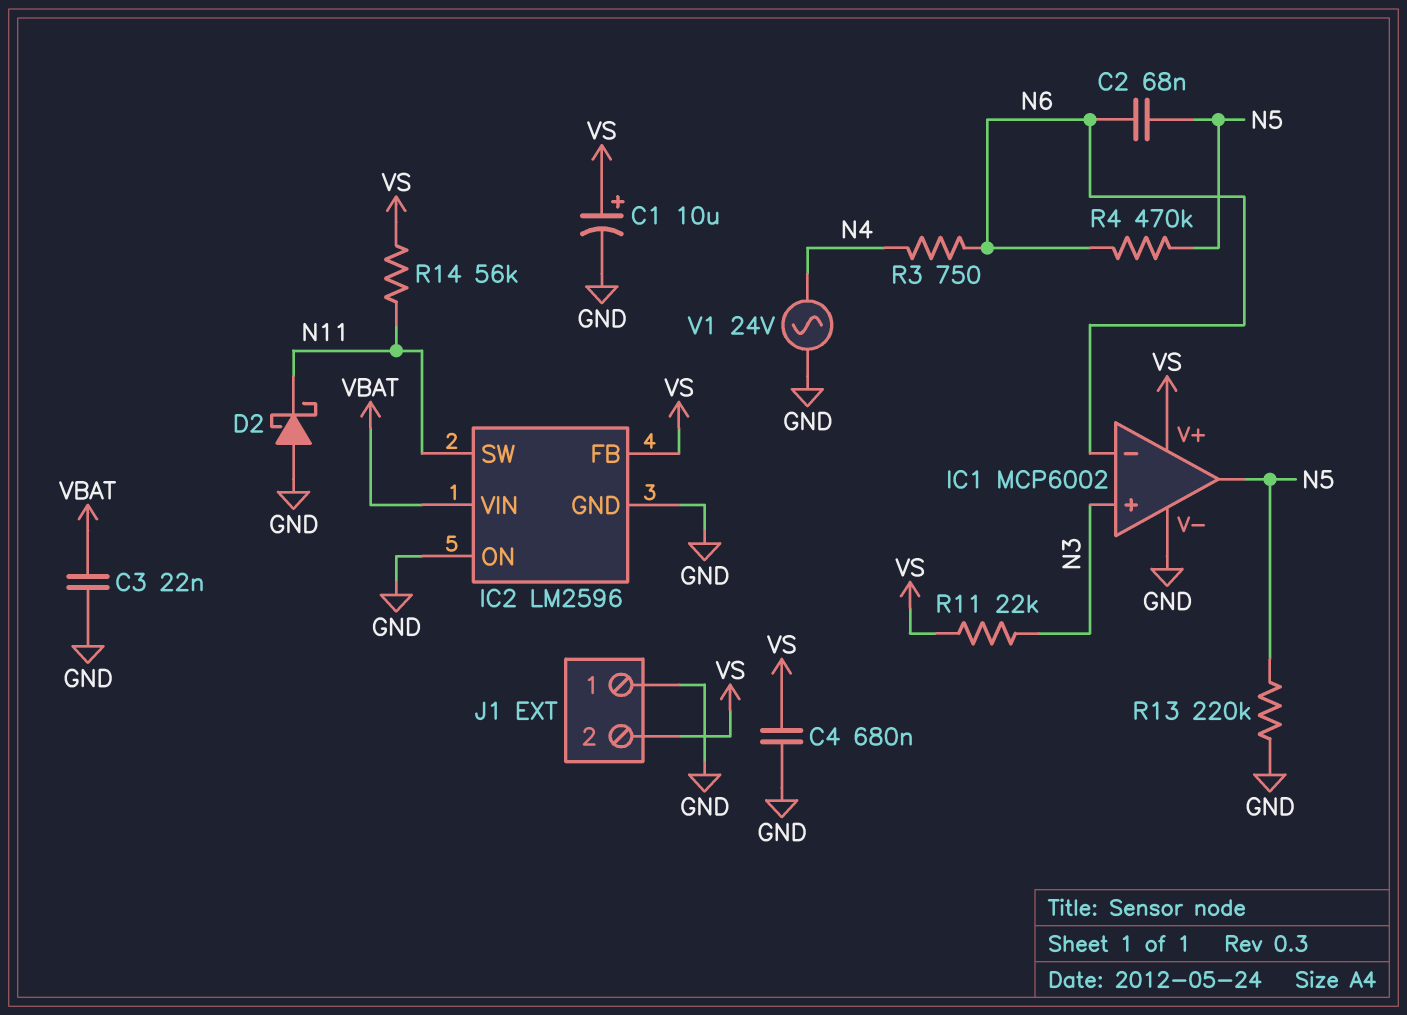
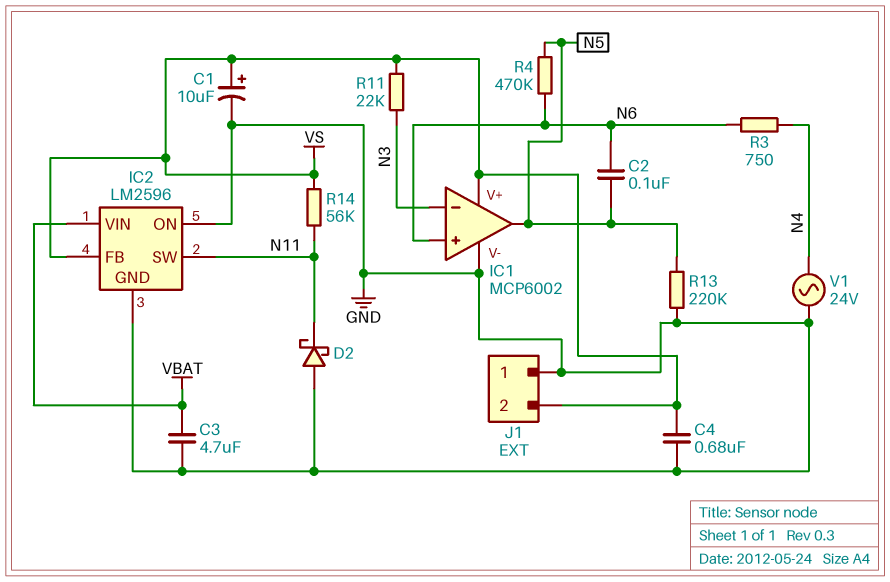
C2: 68nF (N5, N6) -> 100nF (N5, N6)
C3: 22nF (GND, VBAT) -> 4.7uF (GND, VBAT)
IC1 pin in+: N3 -> N6
IC1 pin in-: N6 -> N3

